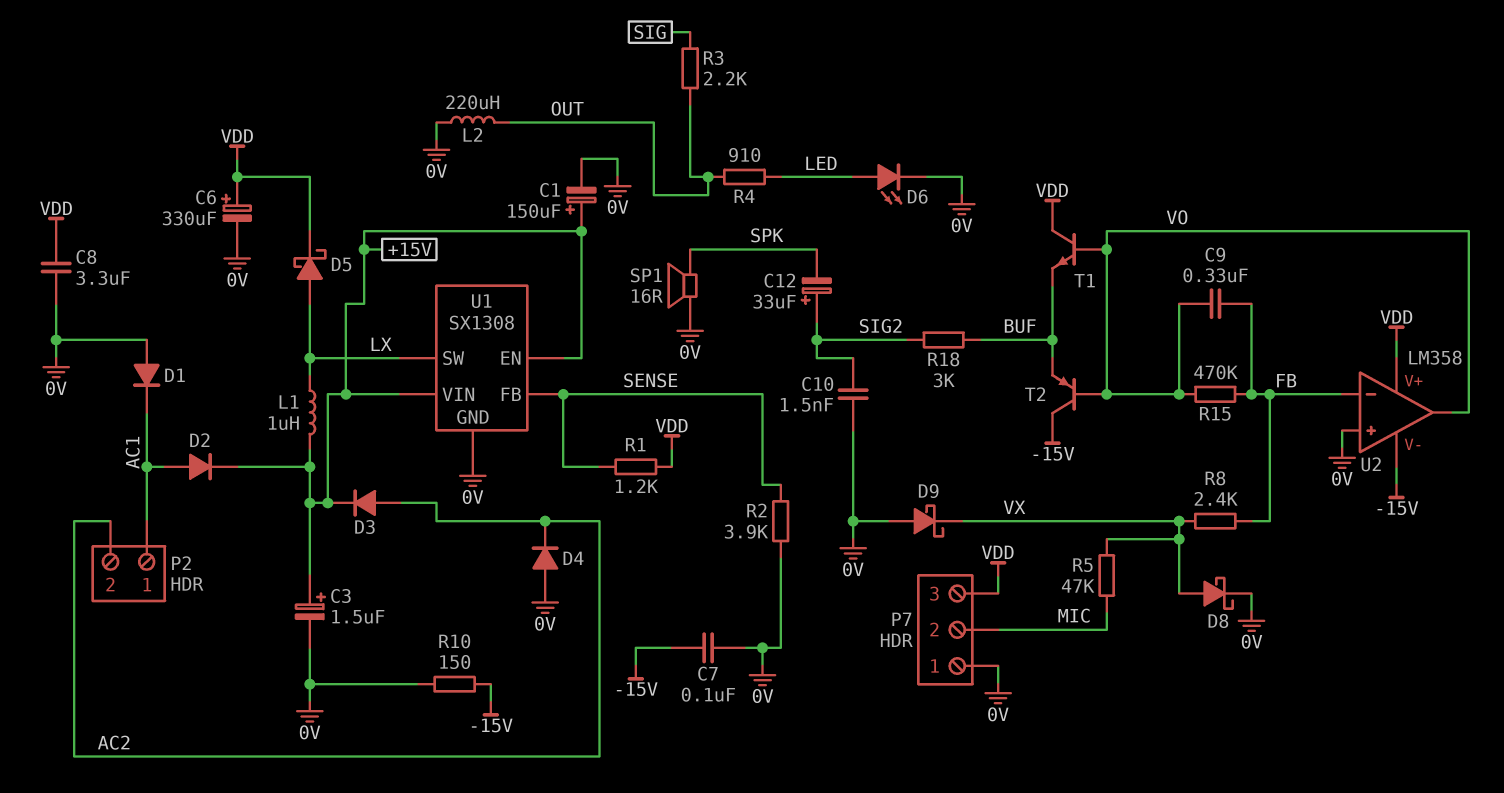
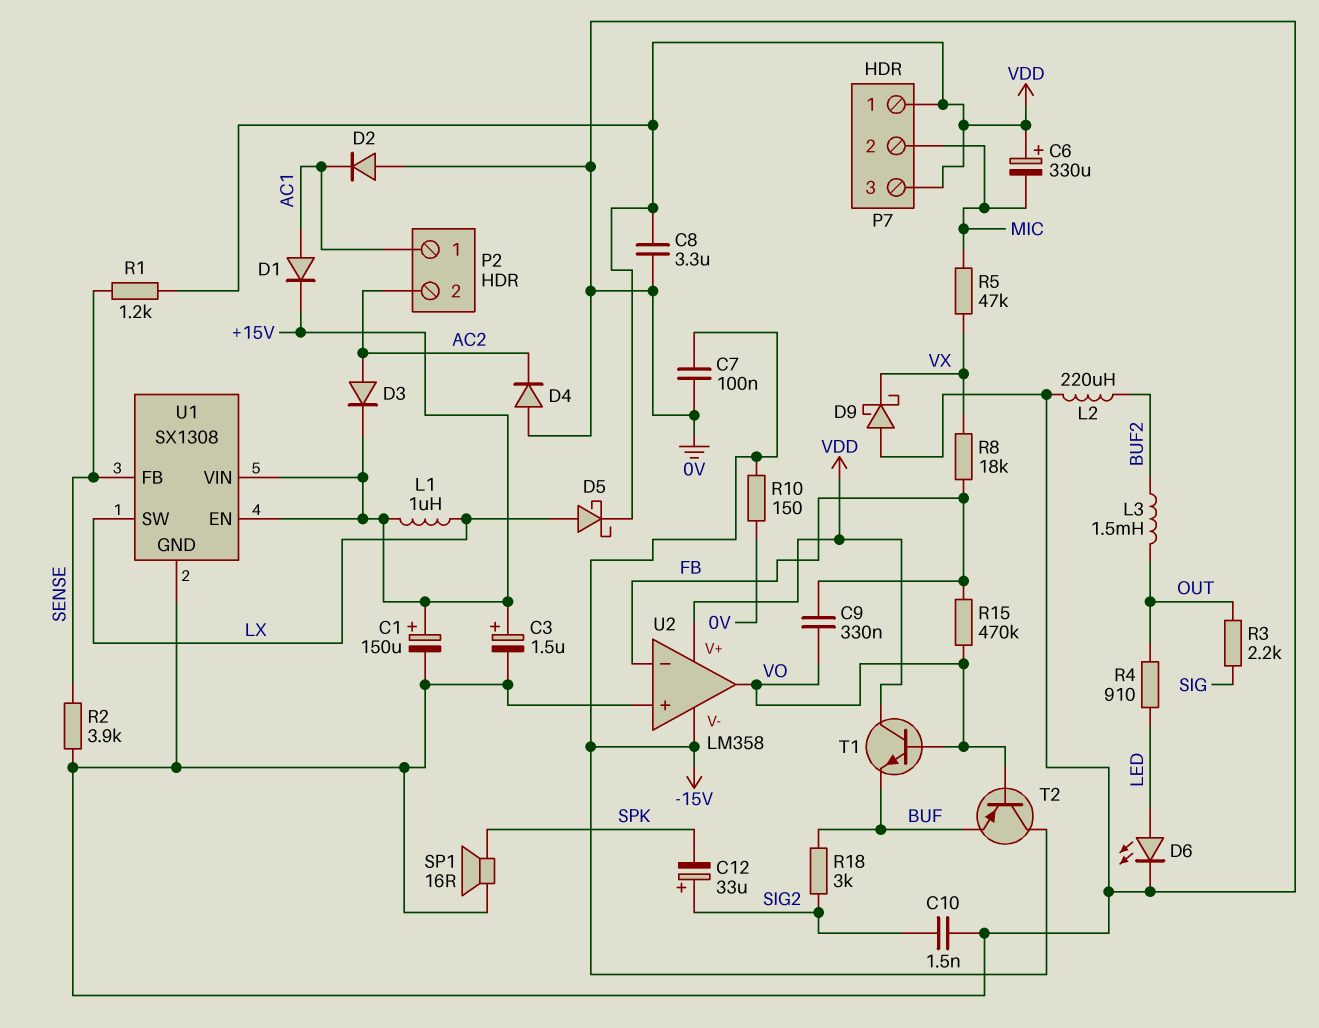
C6: 330uF (plus VDD, minus 0V) -> 330uF (plus VDD, minus MIC)
D1: diode (A 0V, K AC1) -> diode (A AC1, K +15V)
D2: diode (A AC1, K +15V) -> diode (A 0V, K AC1)
D8: schottky (A VX, K 0V) -> none
L2: 220uH (0V, OUT) -> 220uH (0V, BUF2)
L3: none -> 1.5mH (BUF2, OUT)
P7 pin 1: 0V -> VDD
R8: 2.4k (FB, VX) -> 18k (FB, VX)

